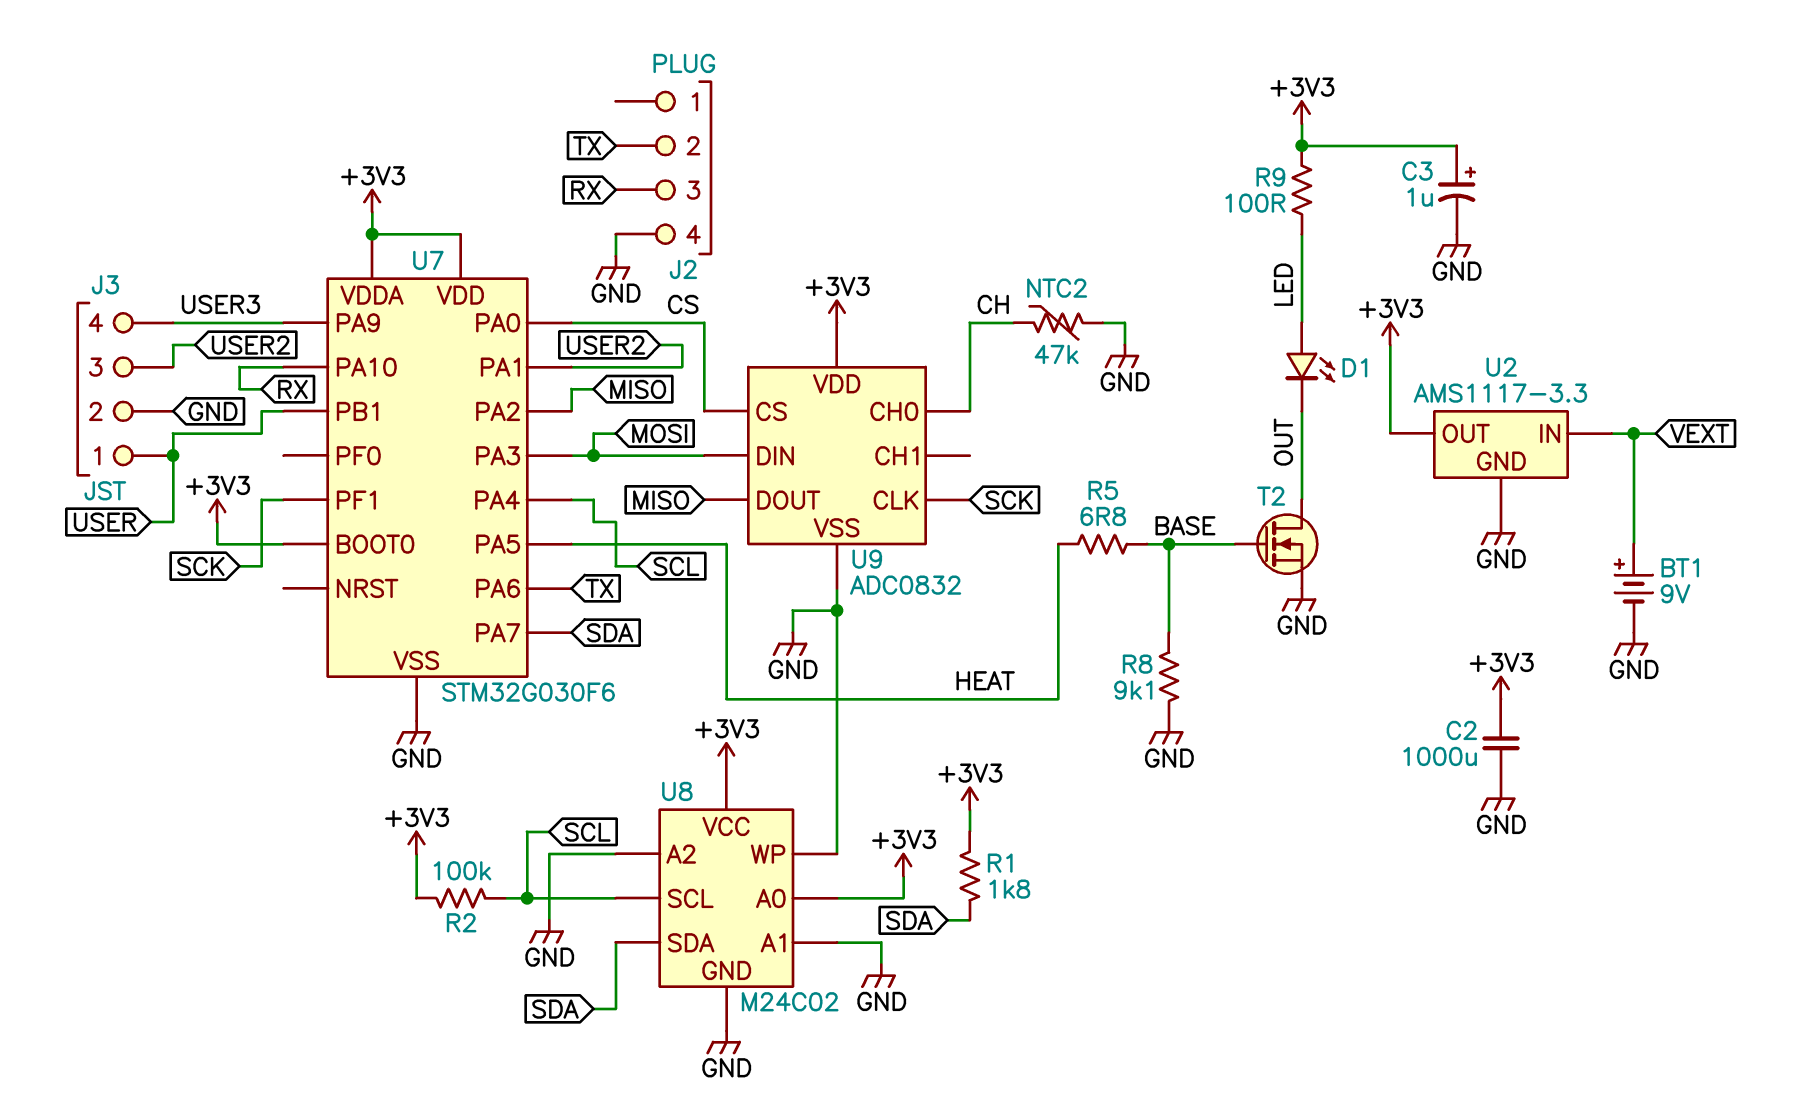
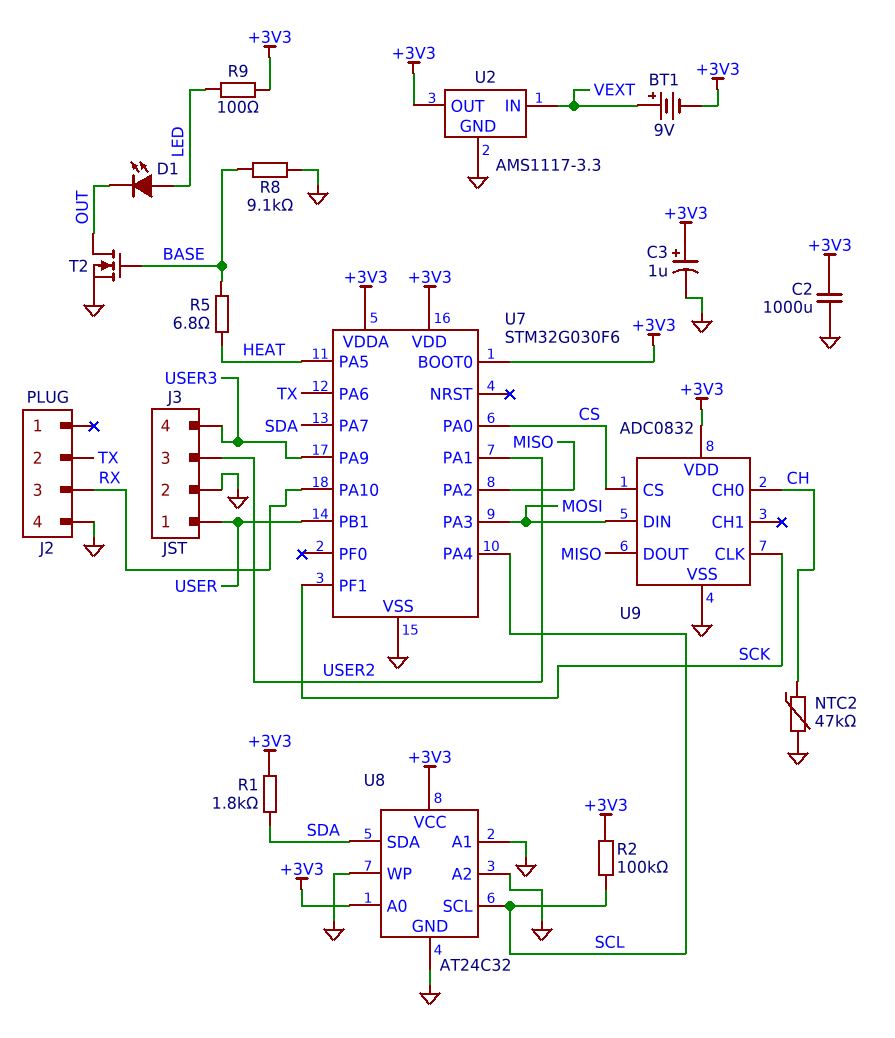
BT1: 9V (plus VEXT, minus GND) -> 9V (plus VEXT, minus +3V3)
U8: M24C02 -> AT24C32

